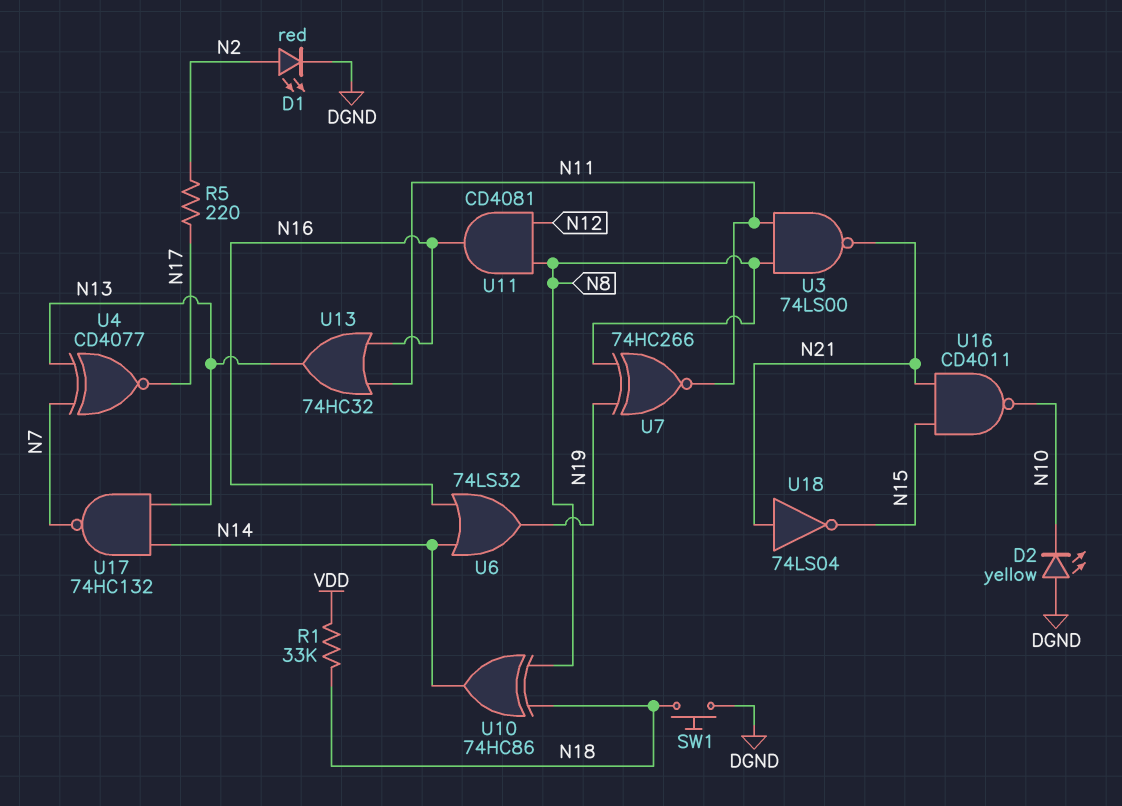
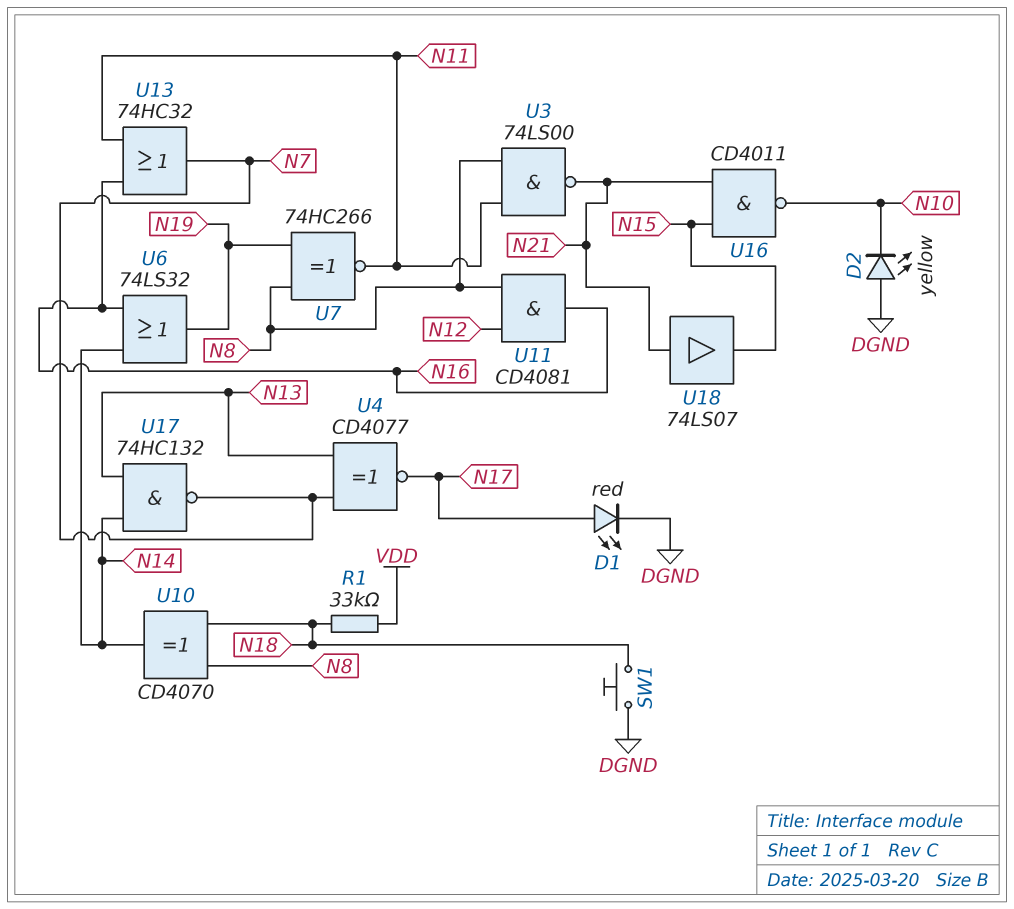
D1: LED red (A N2, K DGND) -> LED red (A N17, K DGND)
R5: 220 (N2, N17) -> none
U10: XOR 74HC86 (in N8, in N18, out N14) -> XOR CD4070 (in N8, in N18, out N14)
U13: OR 74HC32 (in N11, in N16, out N13) -> OR 74HC32 (in N11, in N16, out N7)
U18: NOT 74LS04 (in N21, out N15) -> buffer 74LS07 (in N21, out N15)

